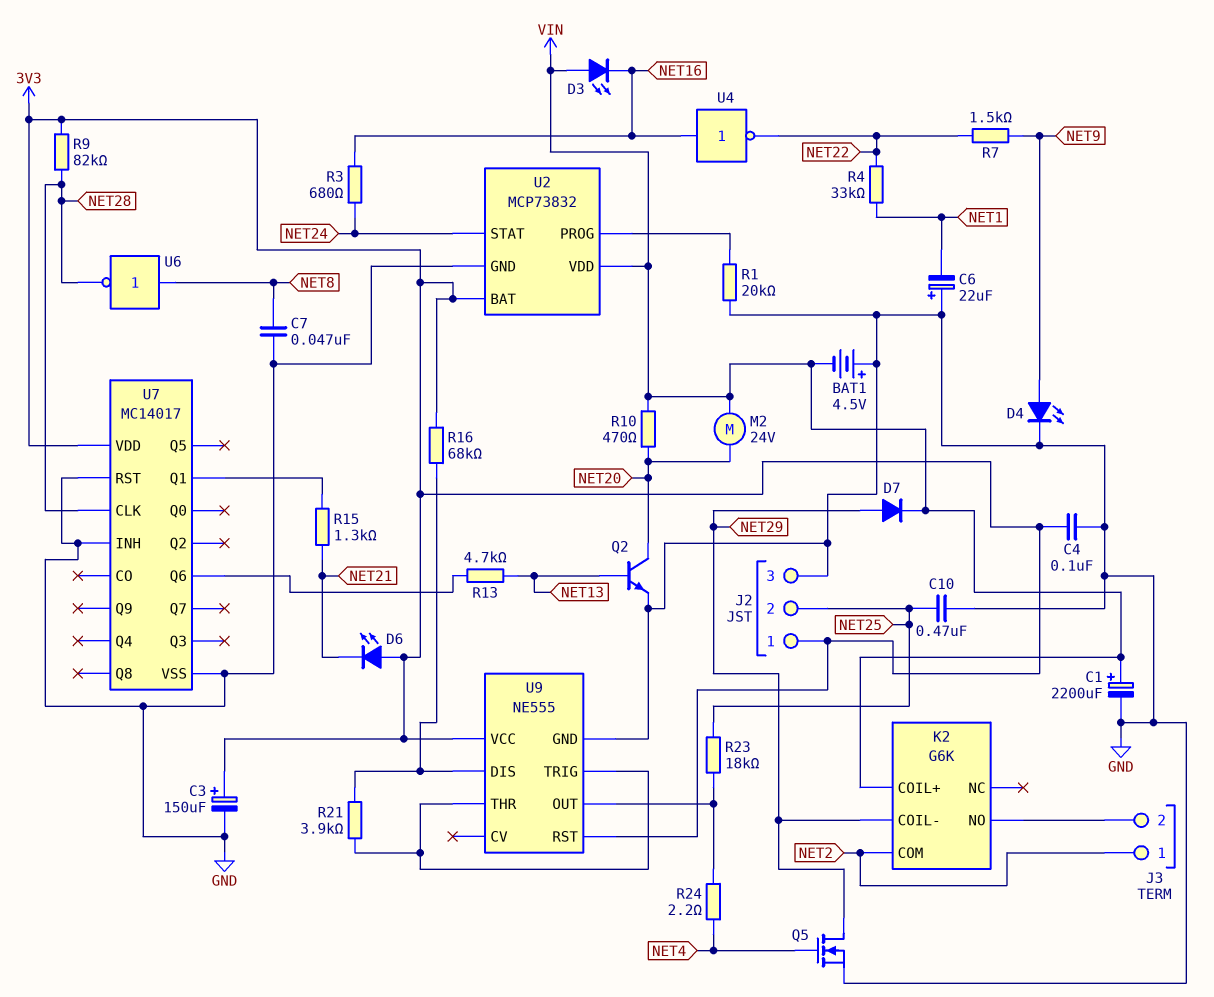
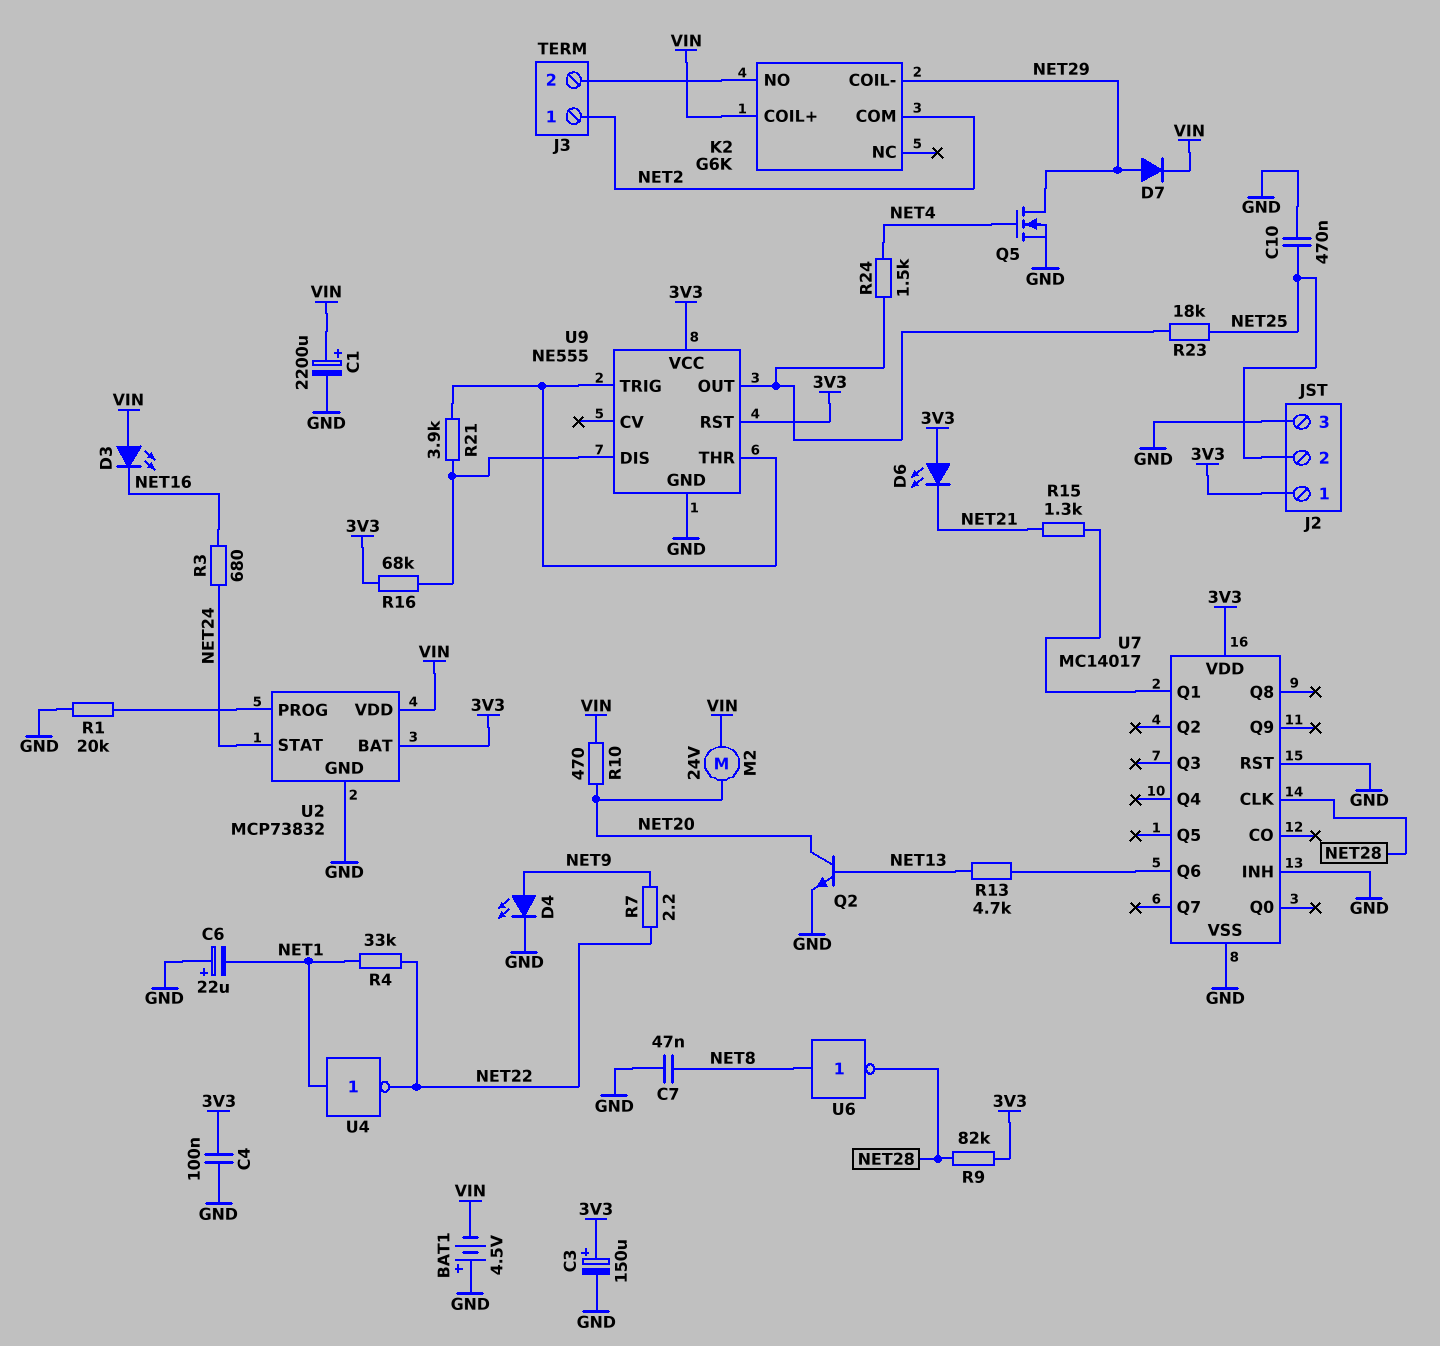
R7: 1.5k (NET9, NET22) -> 2.2 (NET9, NET22)
R24: 2.2 (NET4, U9/OUT) -> 1.5k (NET4, U9/OUT)
U4: NOT (in NET16, out NET22) -> NOT (in NET1, out NET22)

